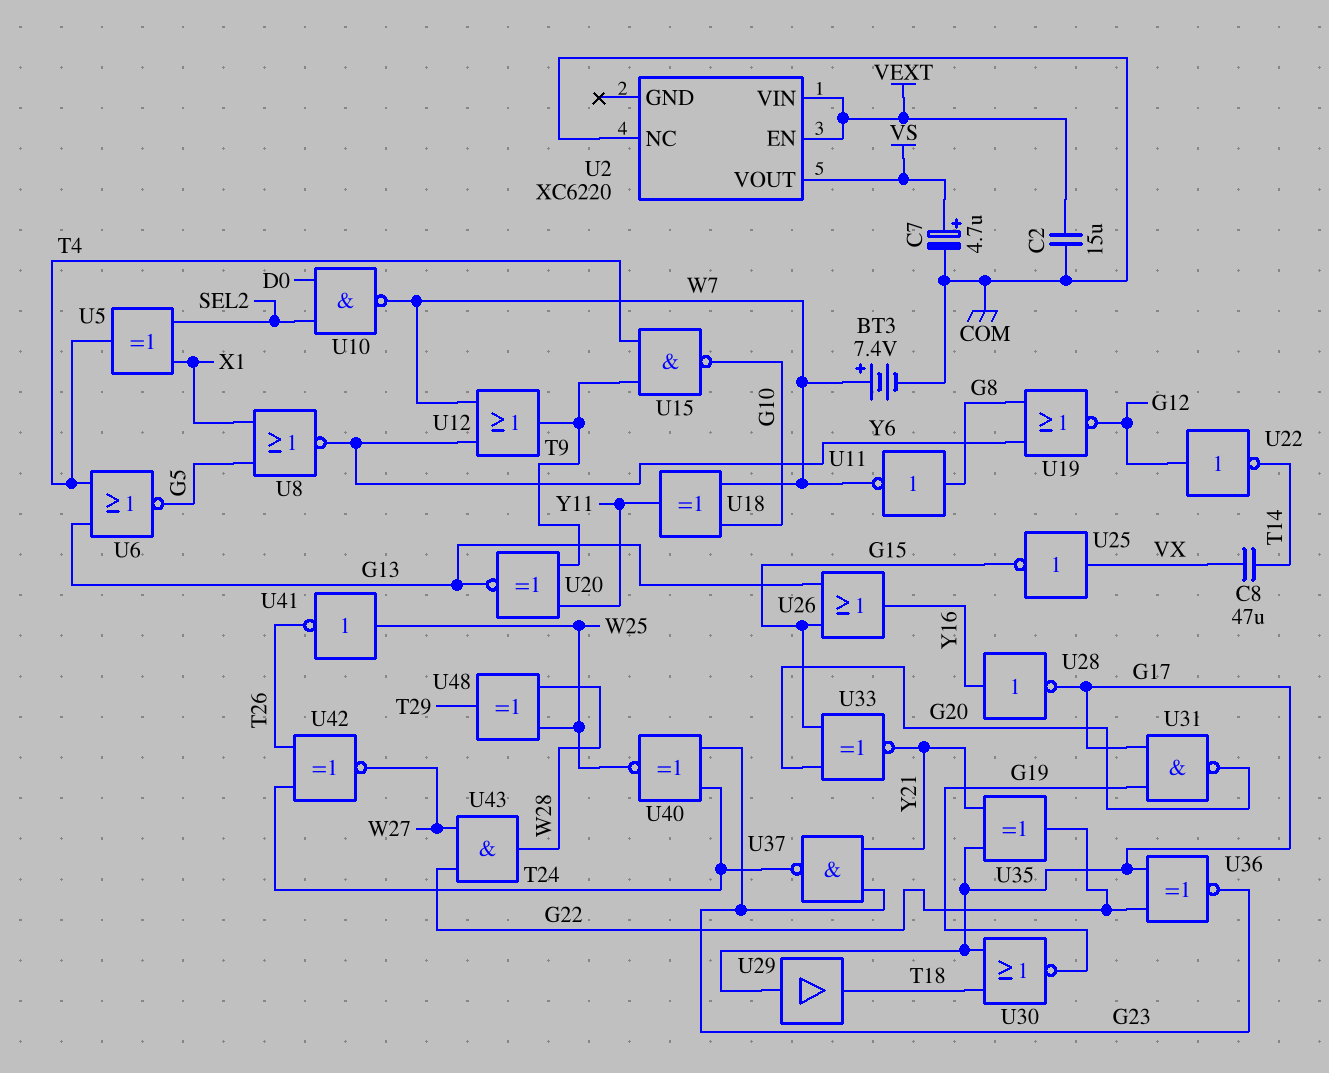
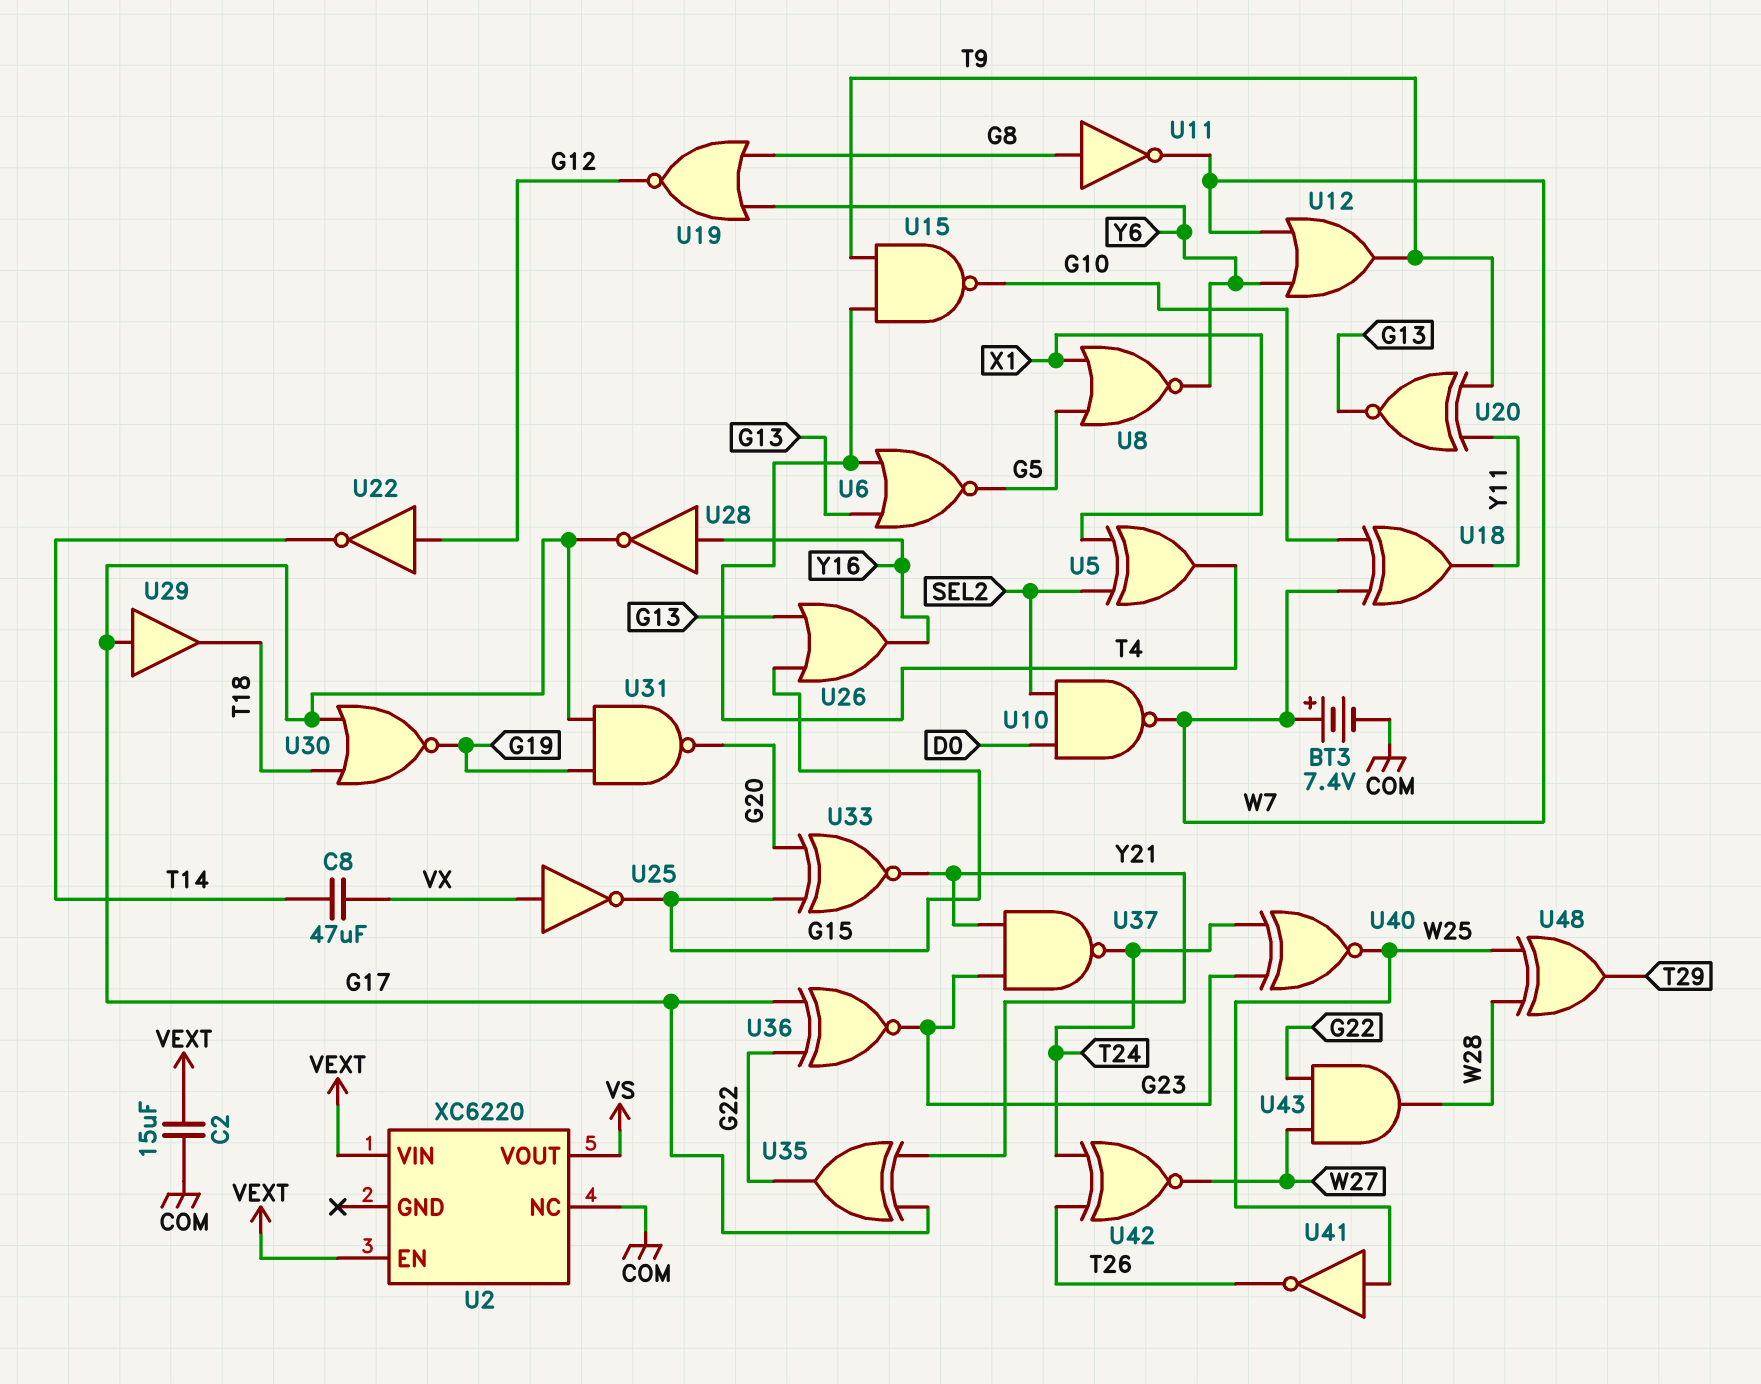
C7: 4.7uF (plus VS, minus COM) -> none

